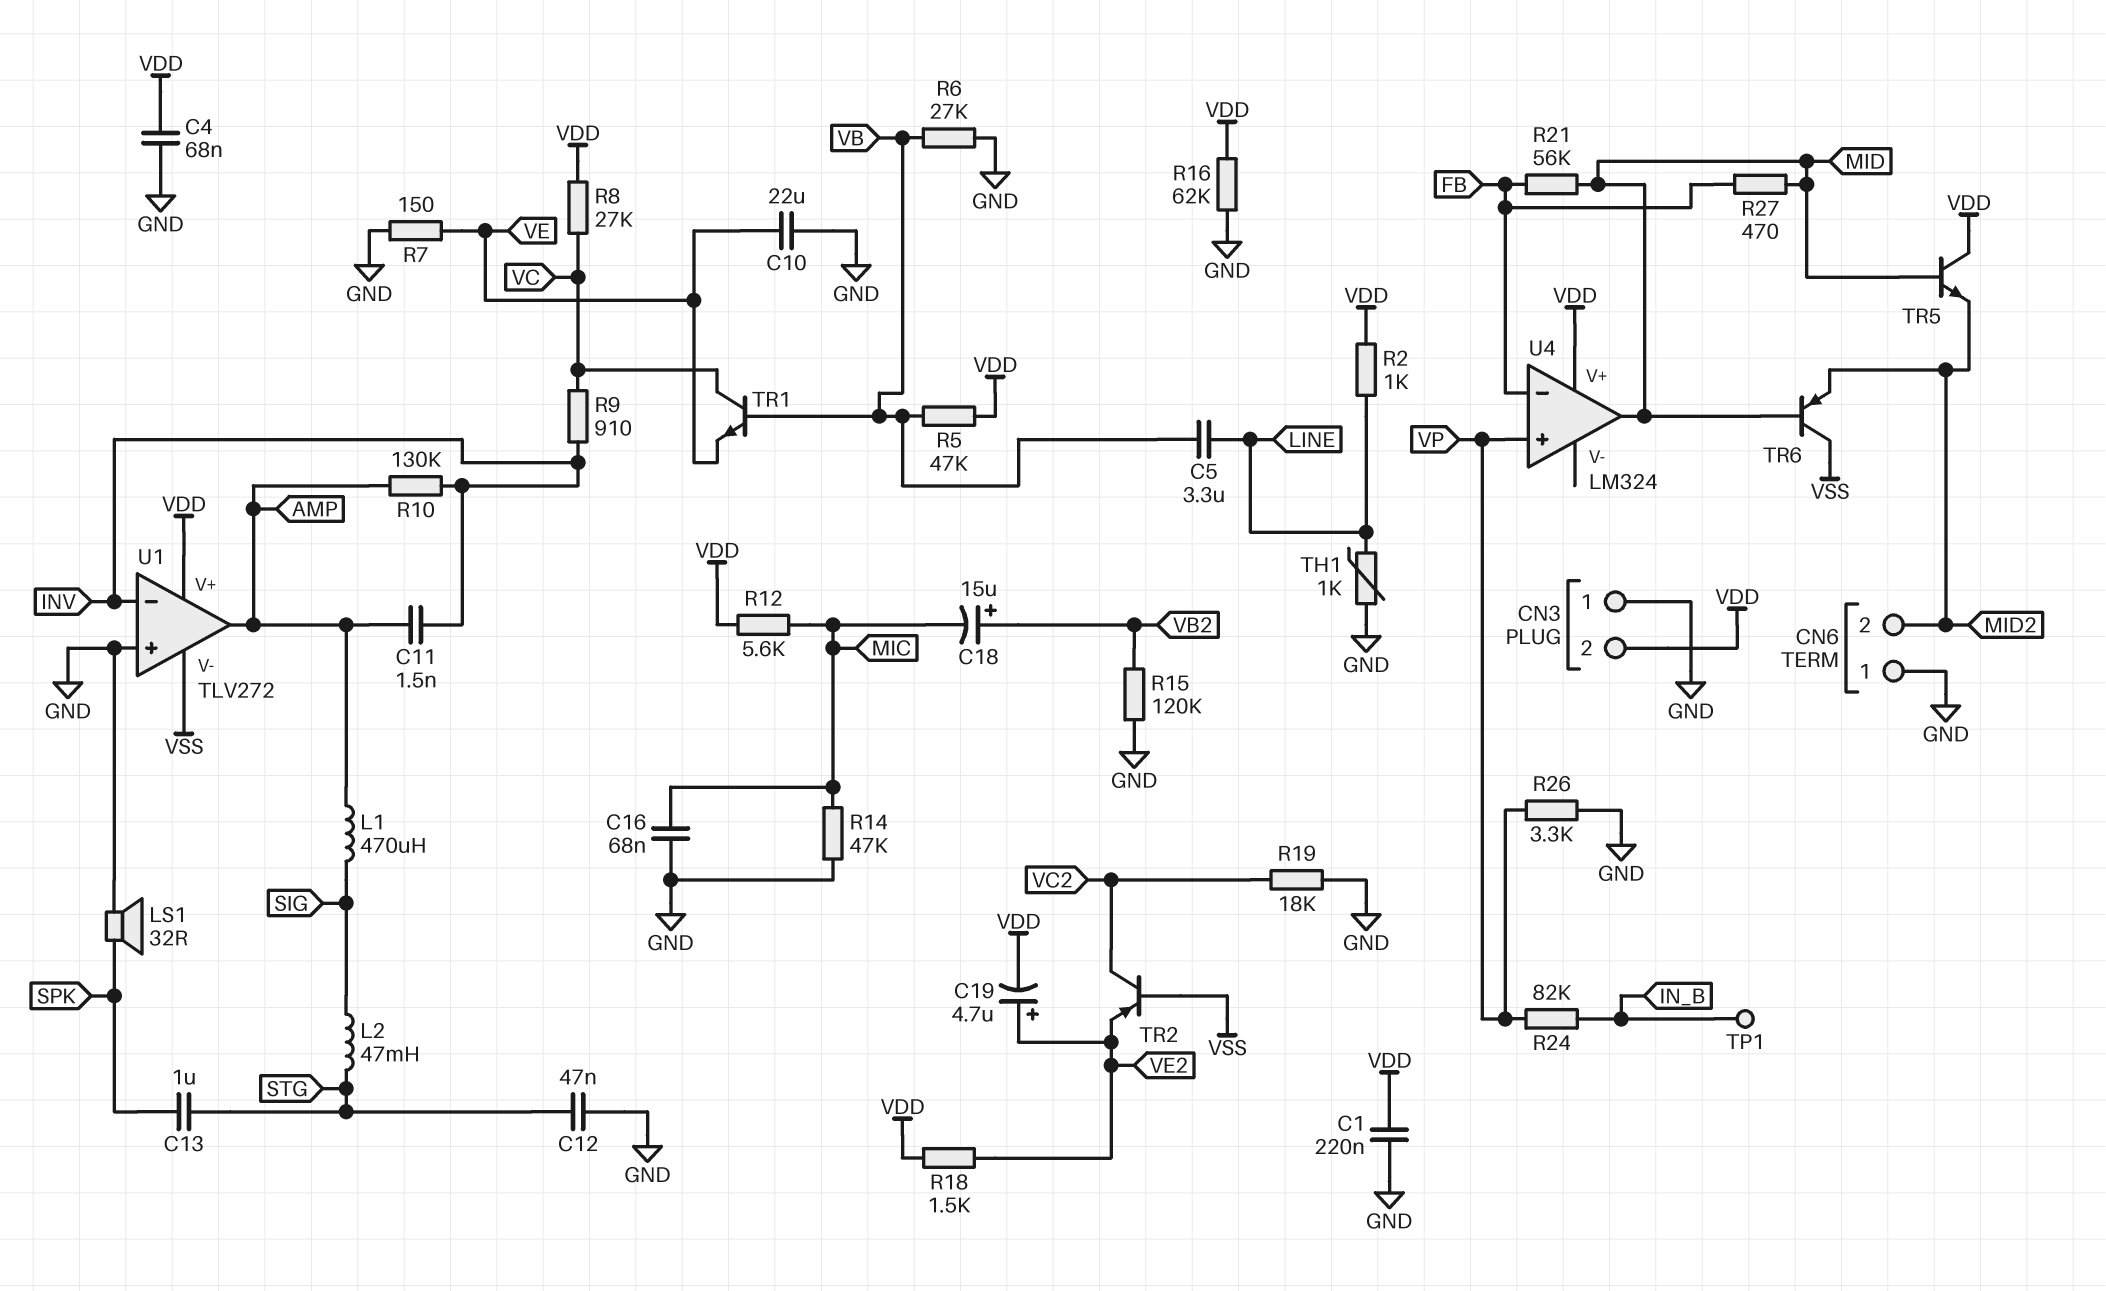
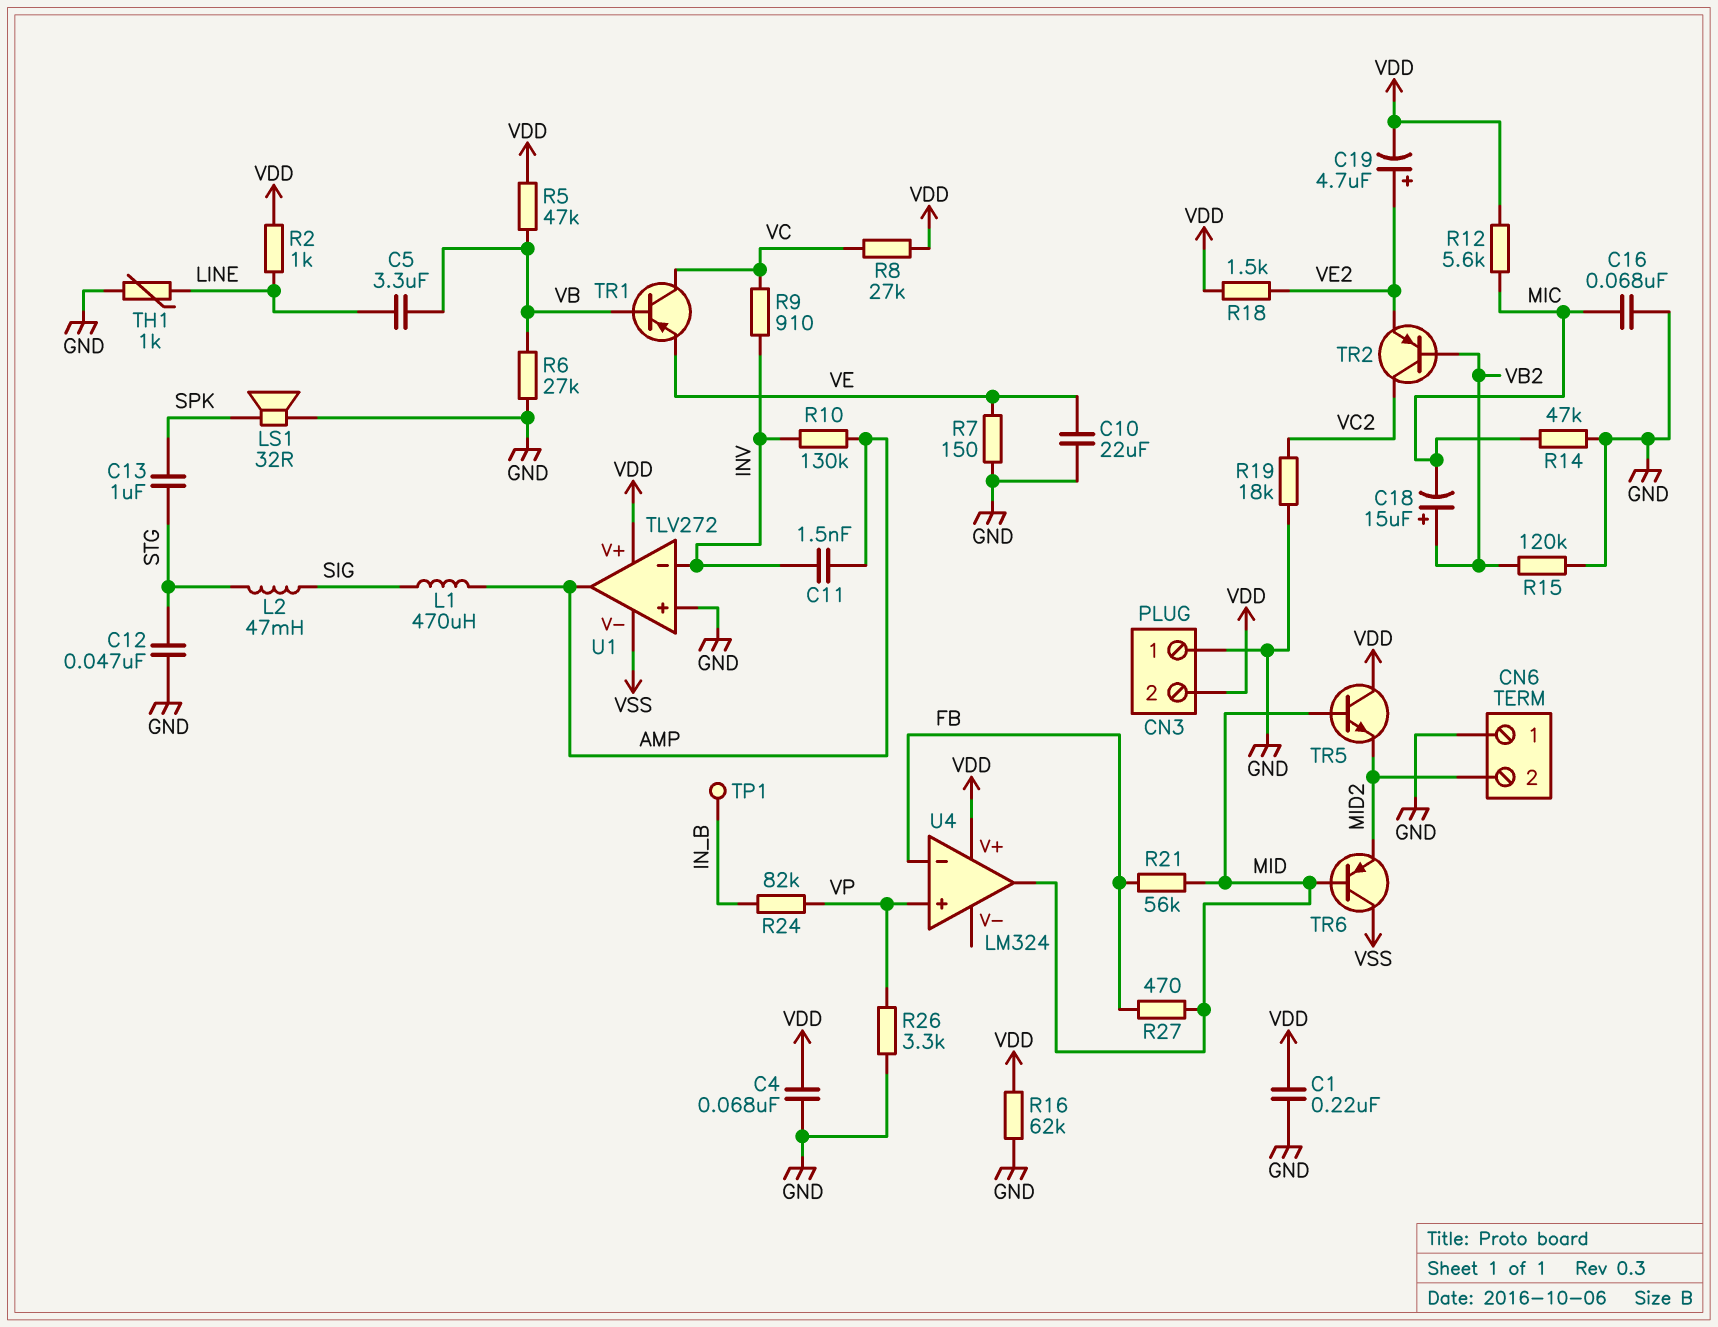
TR1: NPN (B VB, C VC, E VE) -> PNP (B VB, C VC, E VE)
TR2: PNP (B VSS, C VC2, E VE2) -> PNP (B VB2, C VC2, E VE2)

